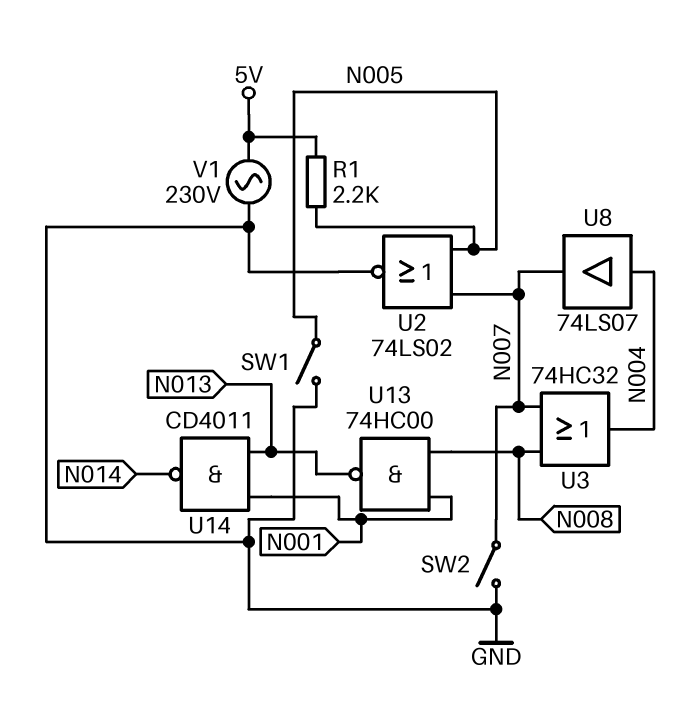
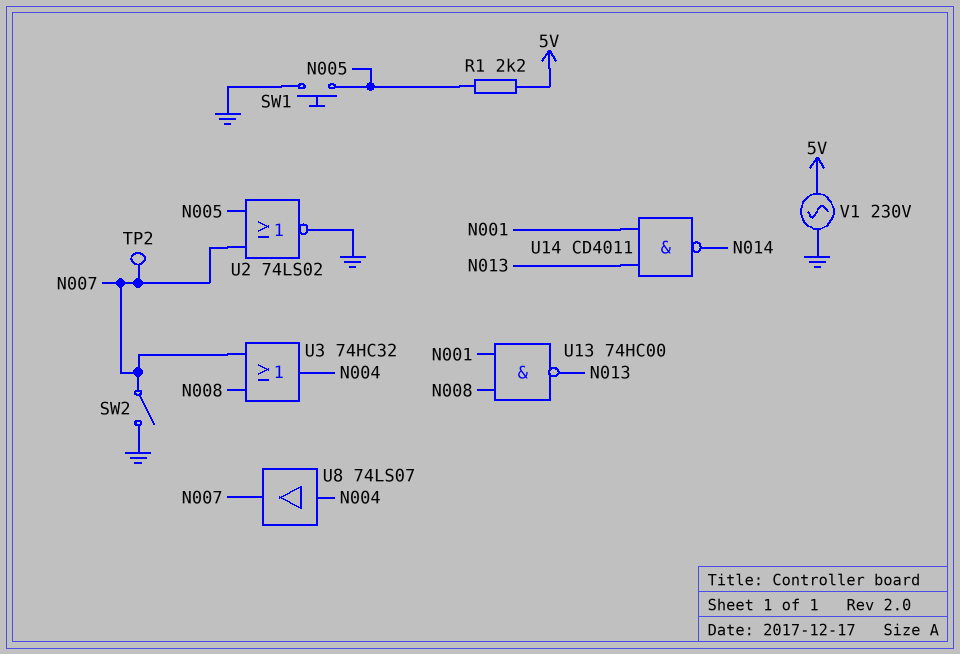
SW1: switch (GND, N005) -> button (GND, N005)
TP2: none -> test point (N007)

